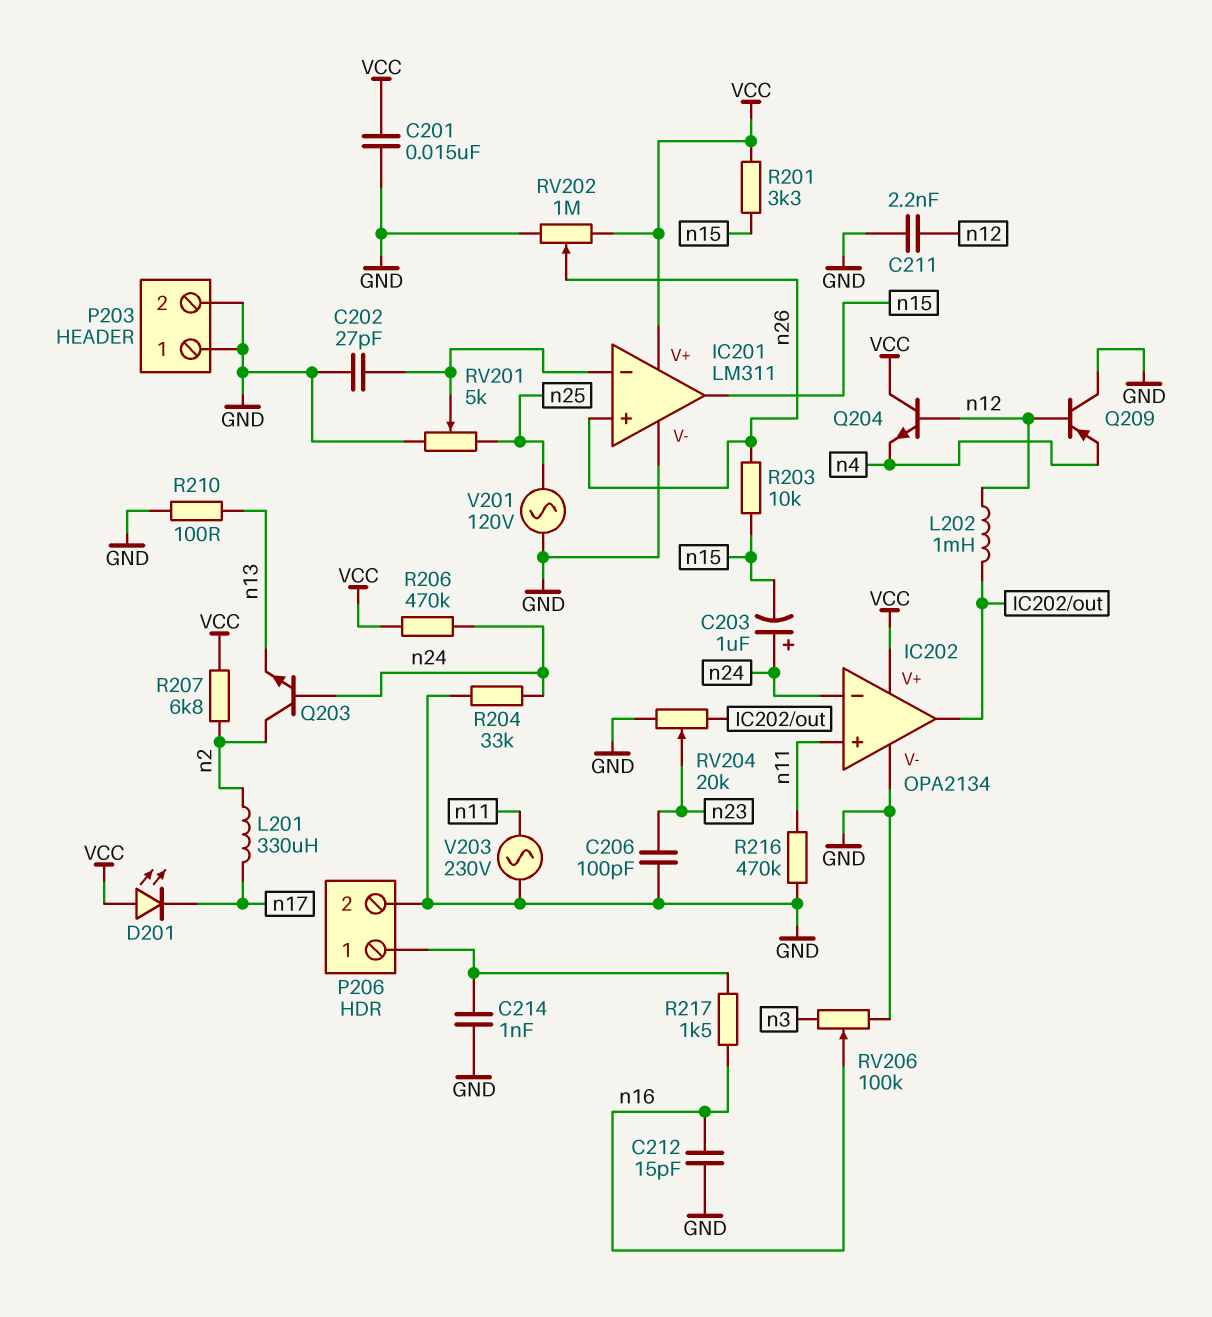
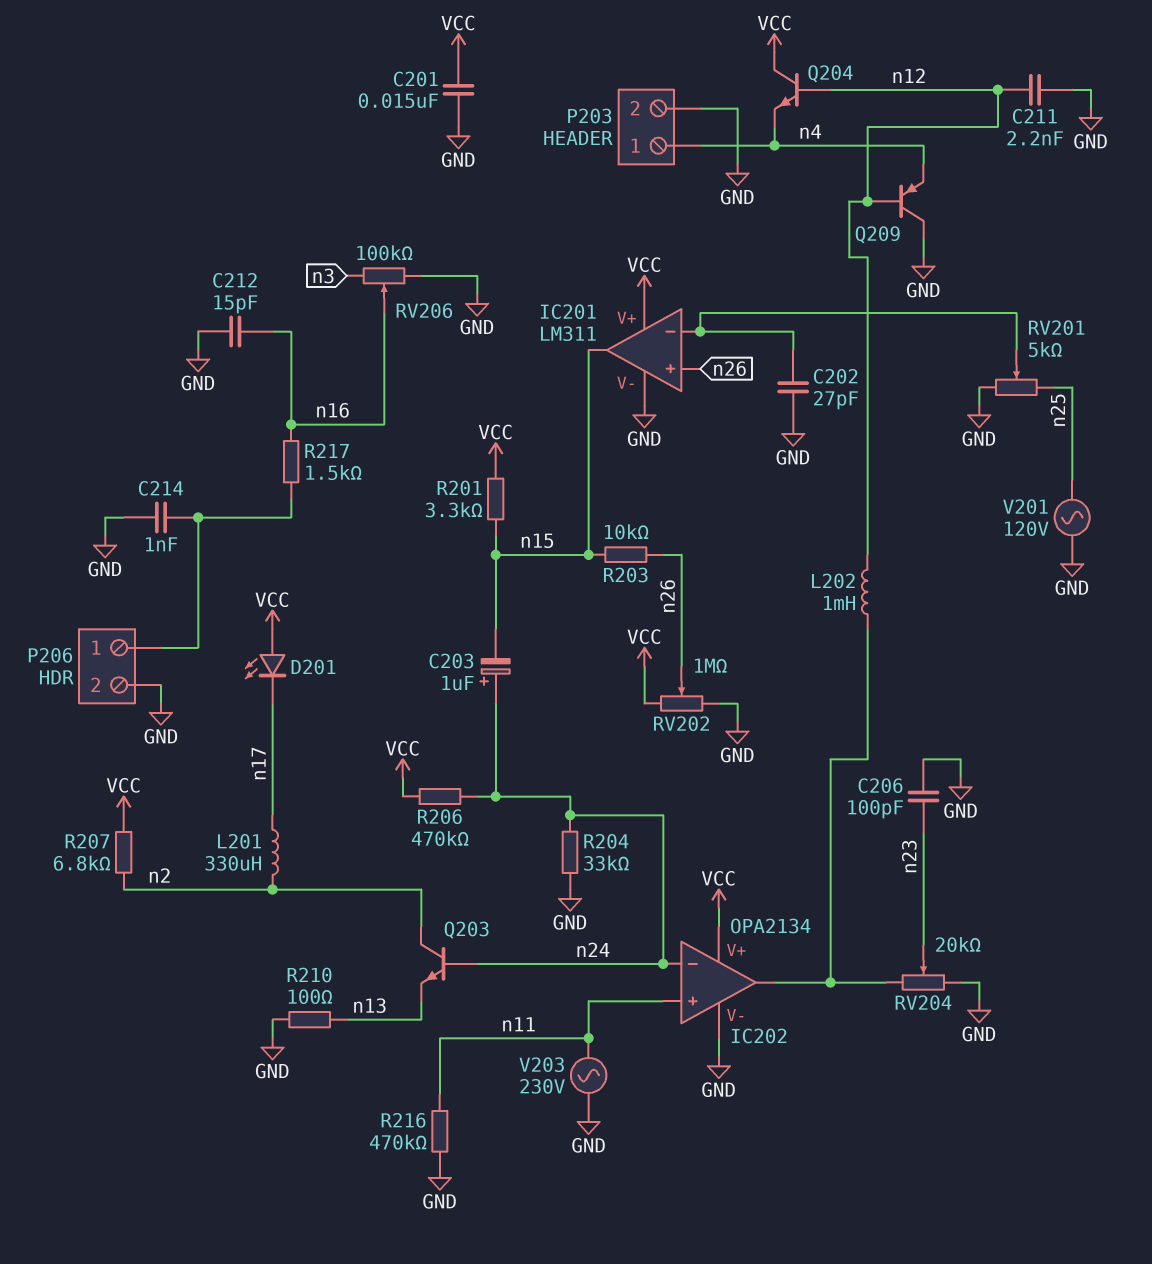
P203 pin 1: GND -> n4

